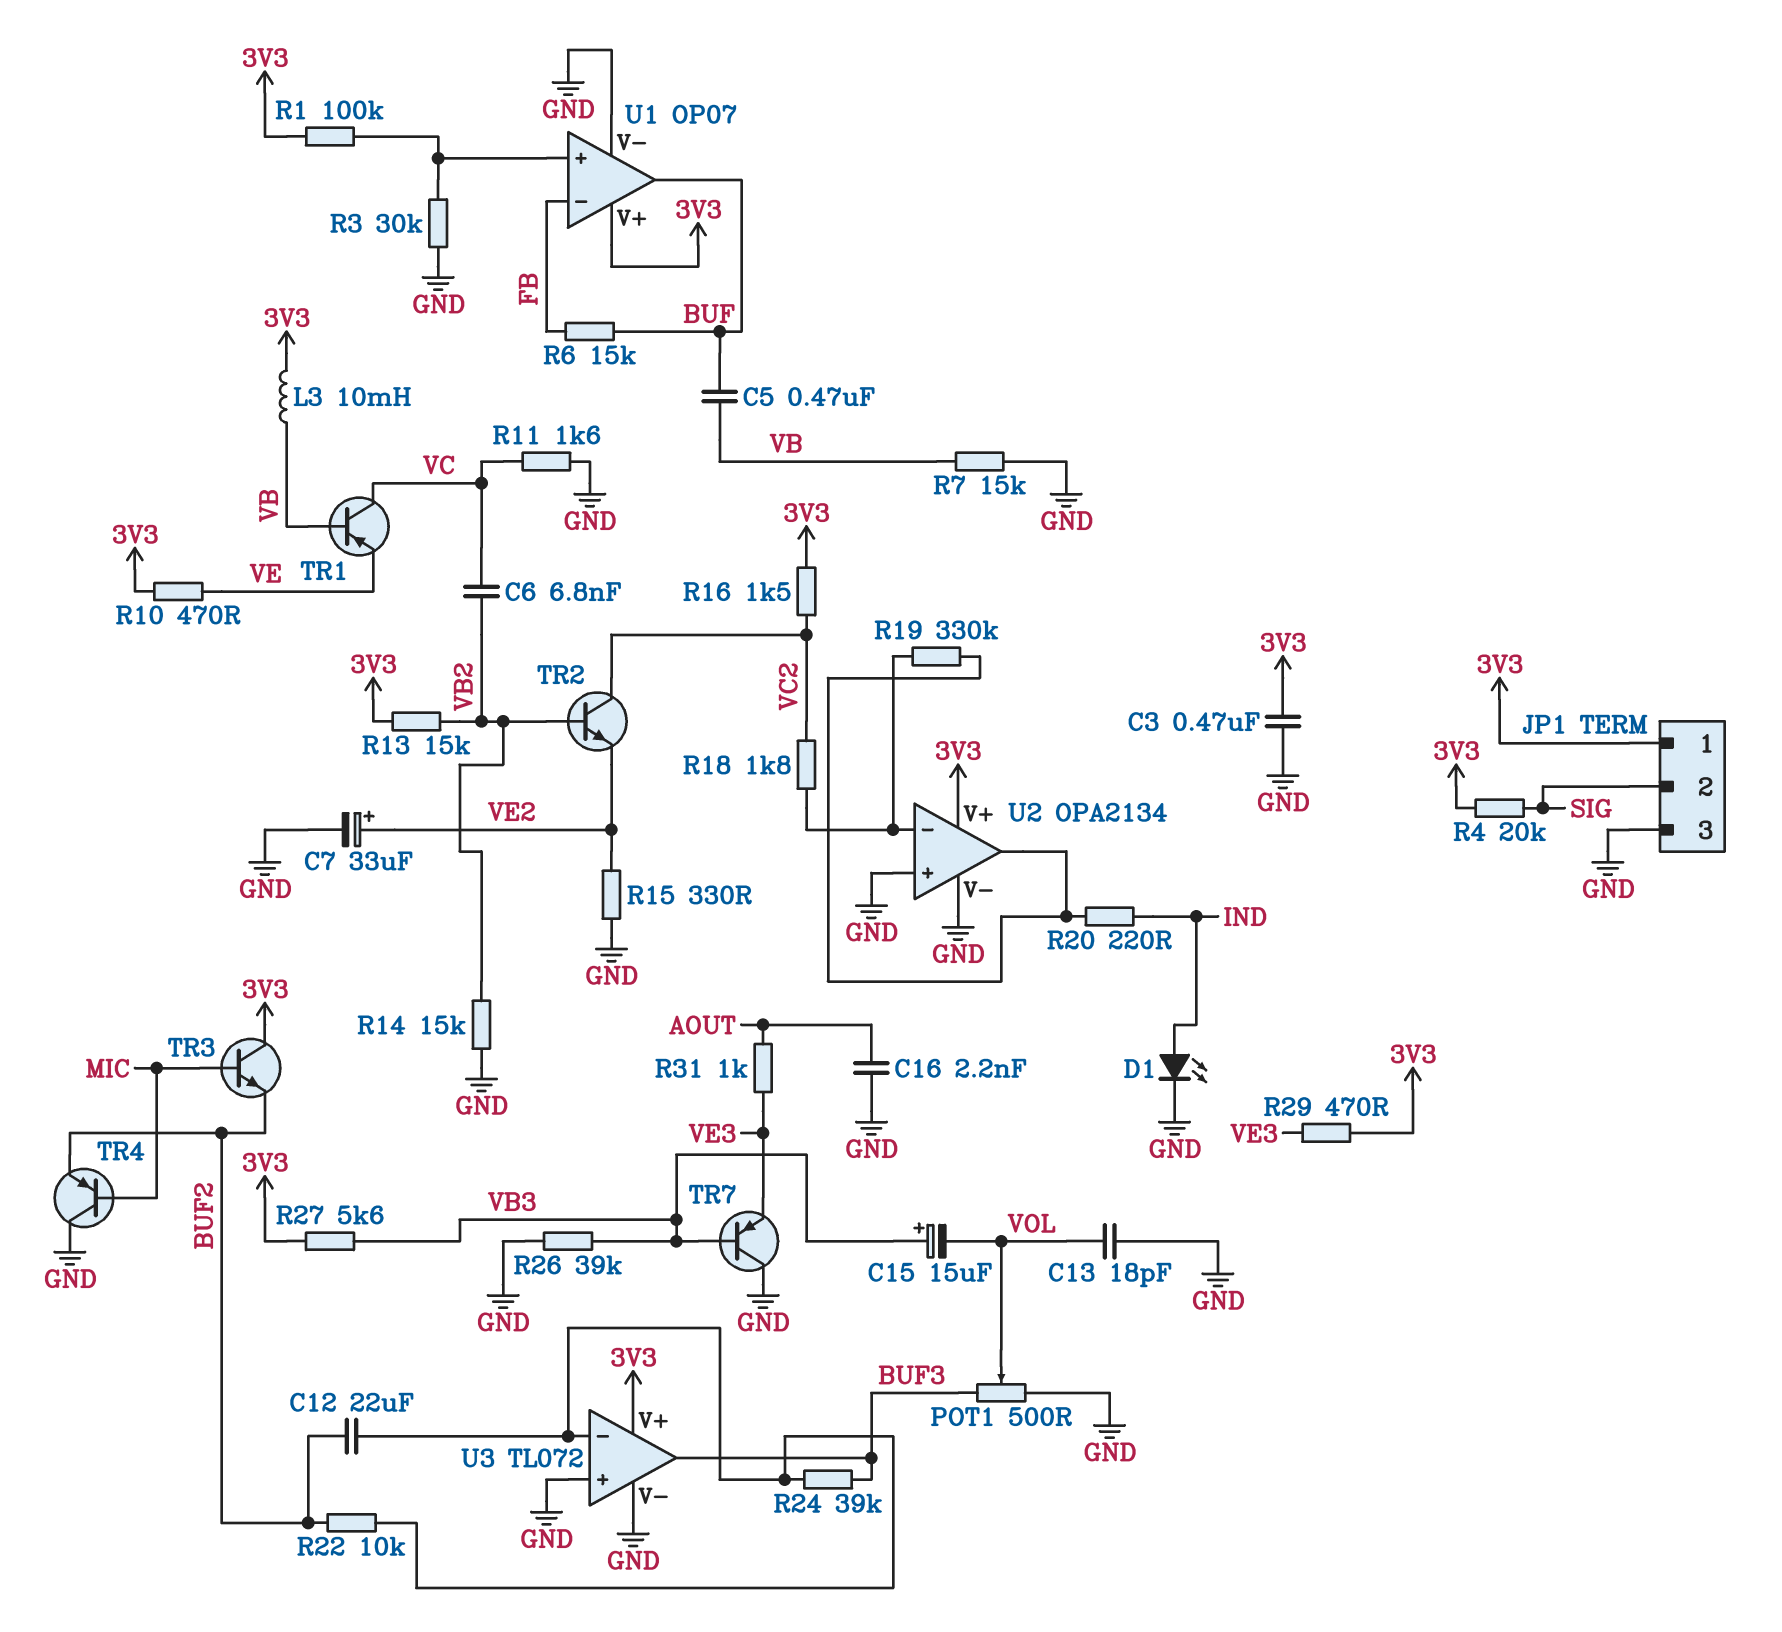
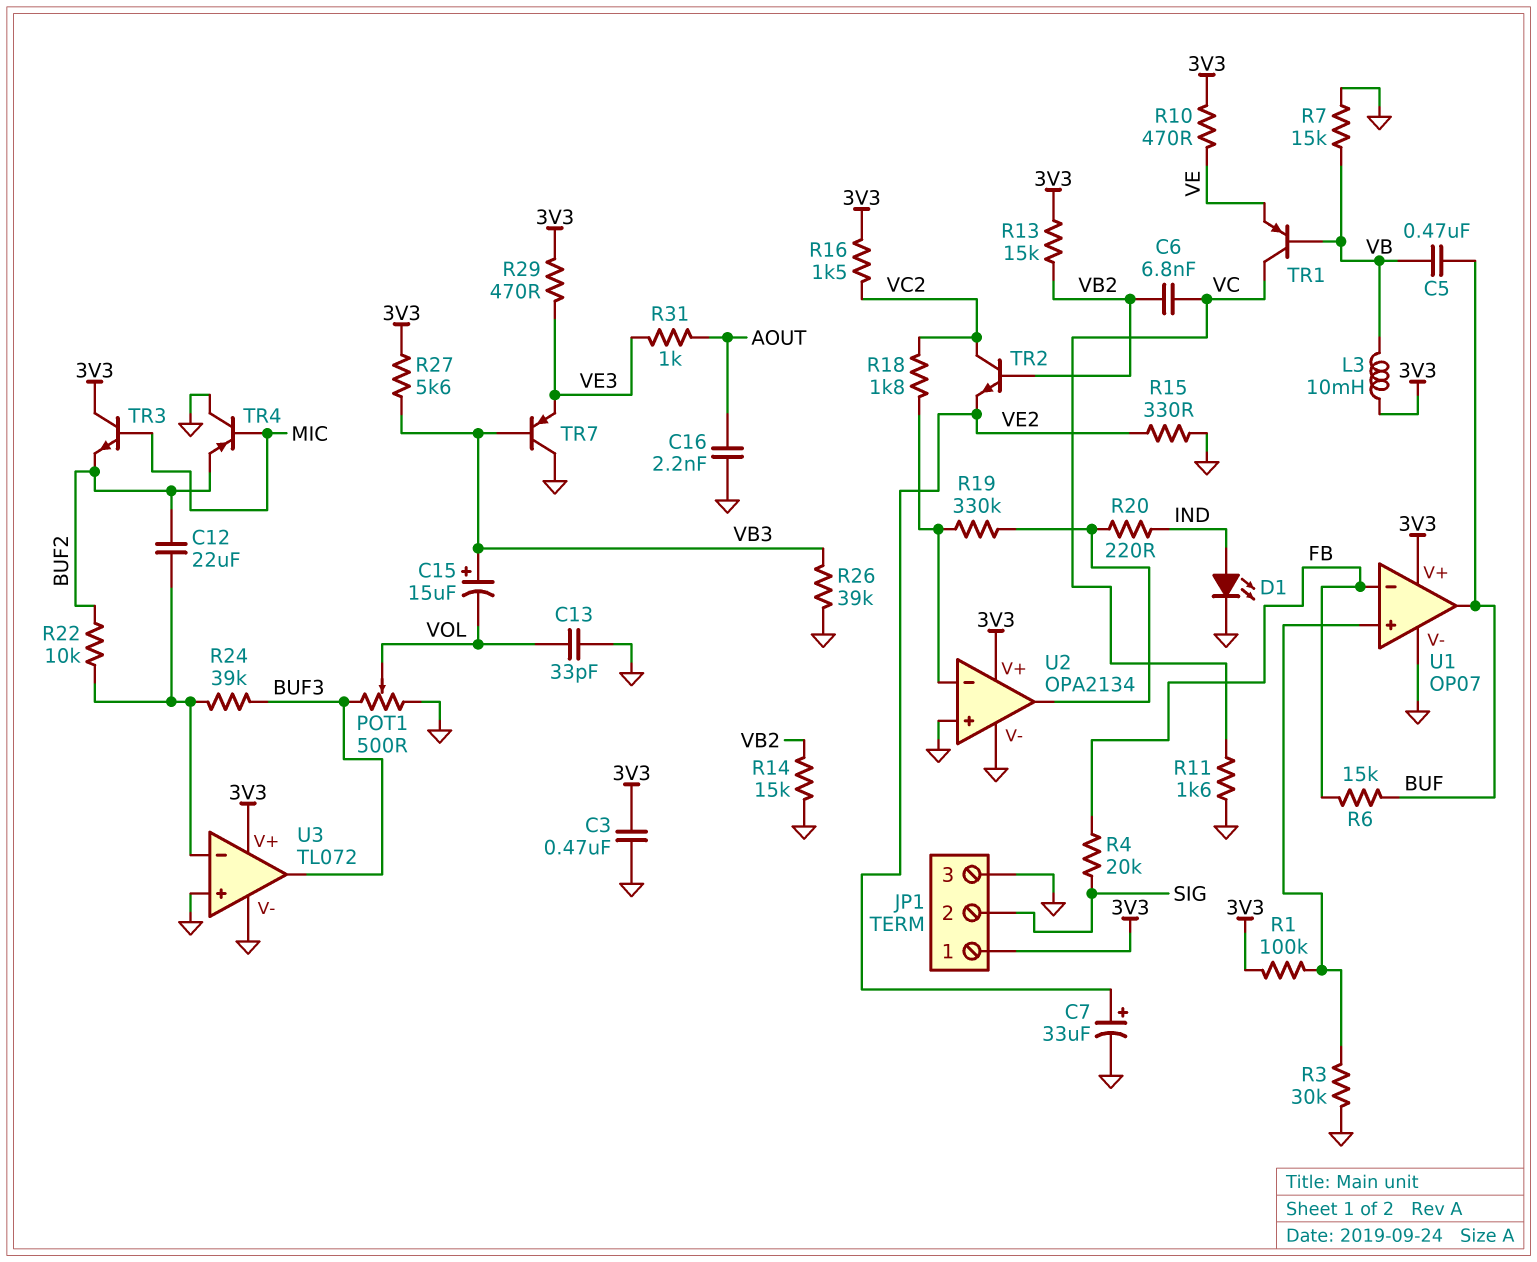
C13: 18pF (GND, VOL) -> 33pF (GND, VOL)
R4: 20k (3V3, SIG) -> 20k (FB, SIG)

